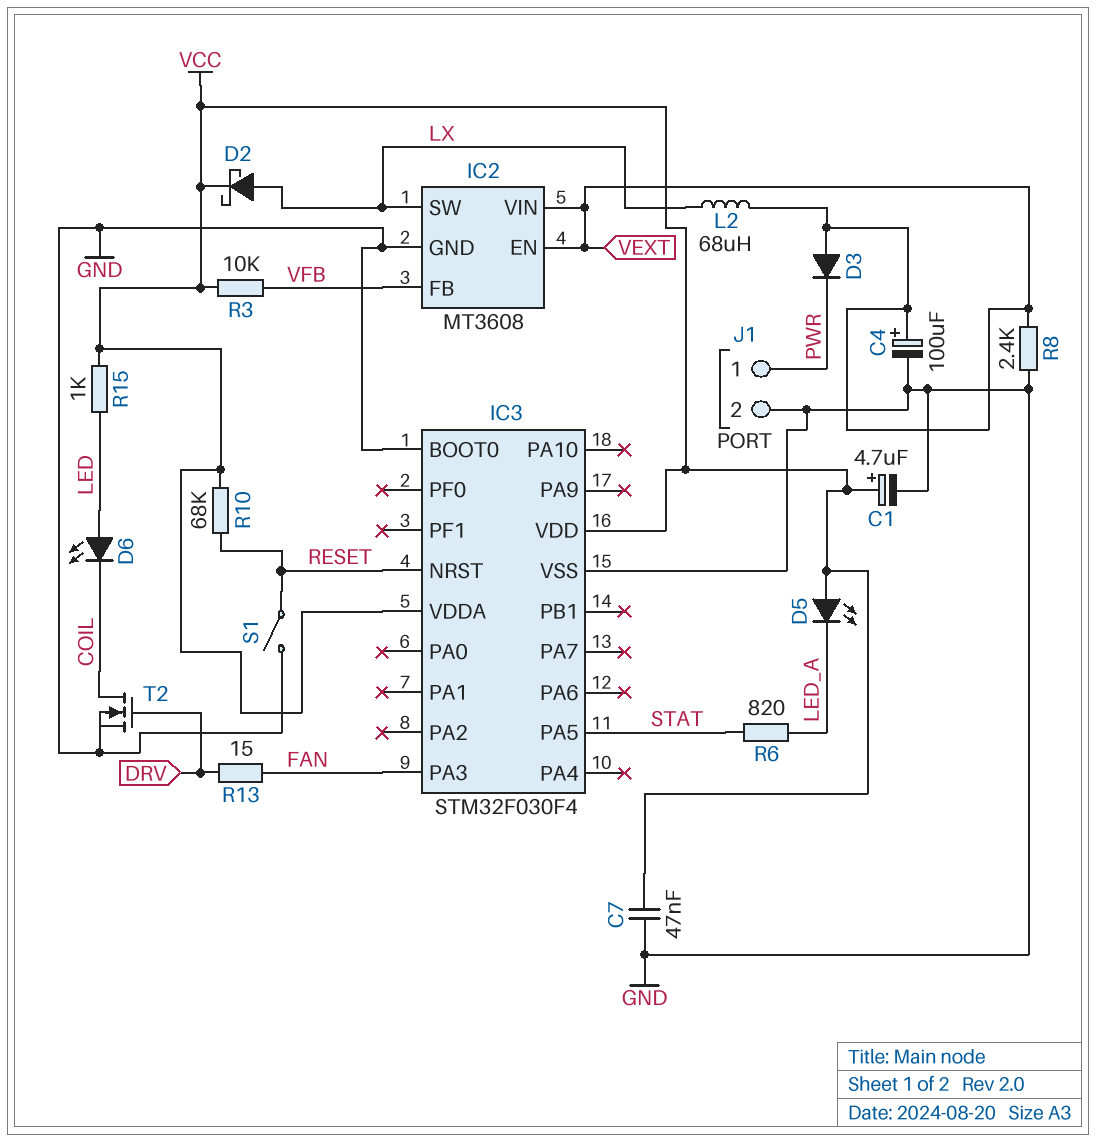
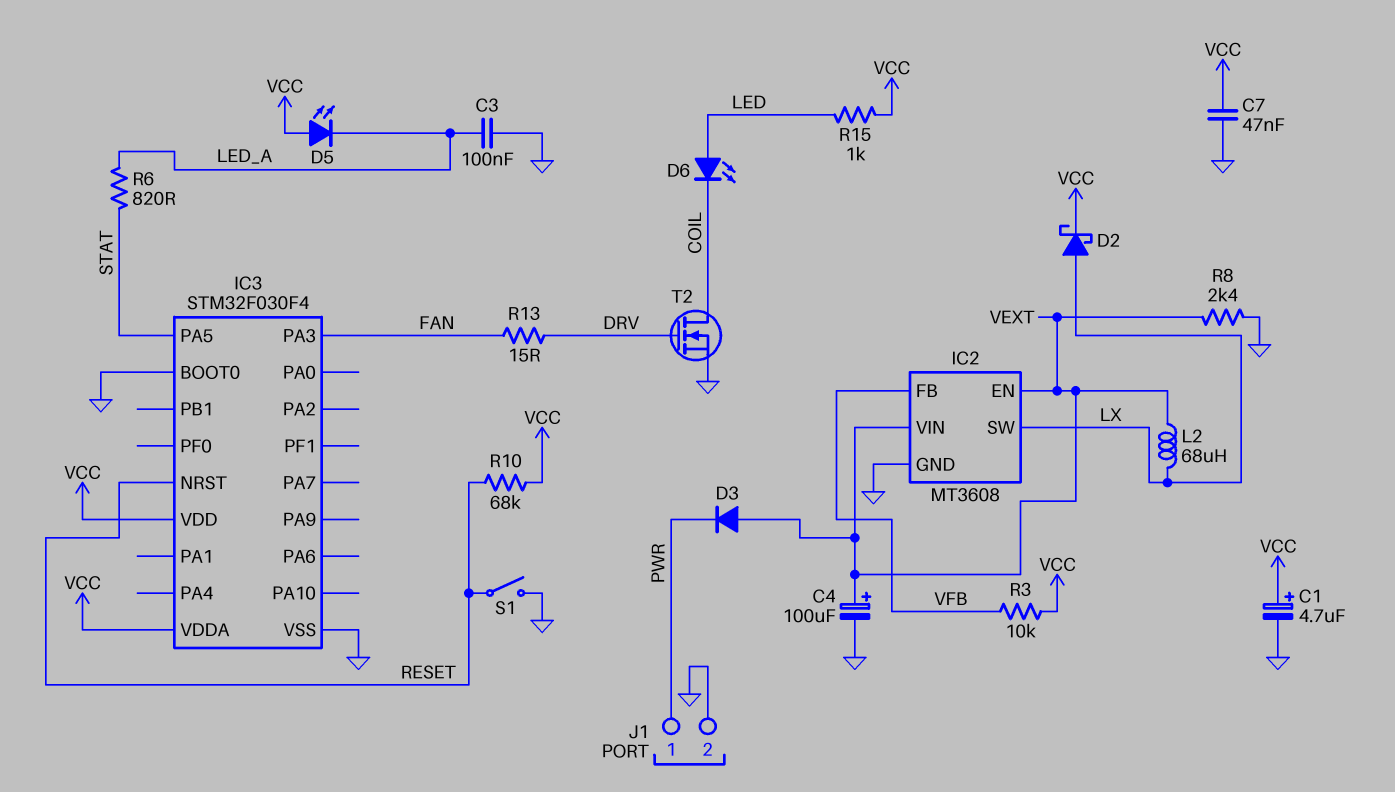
C3: none -> 100nF (GND, LED_A)

